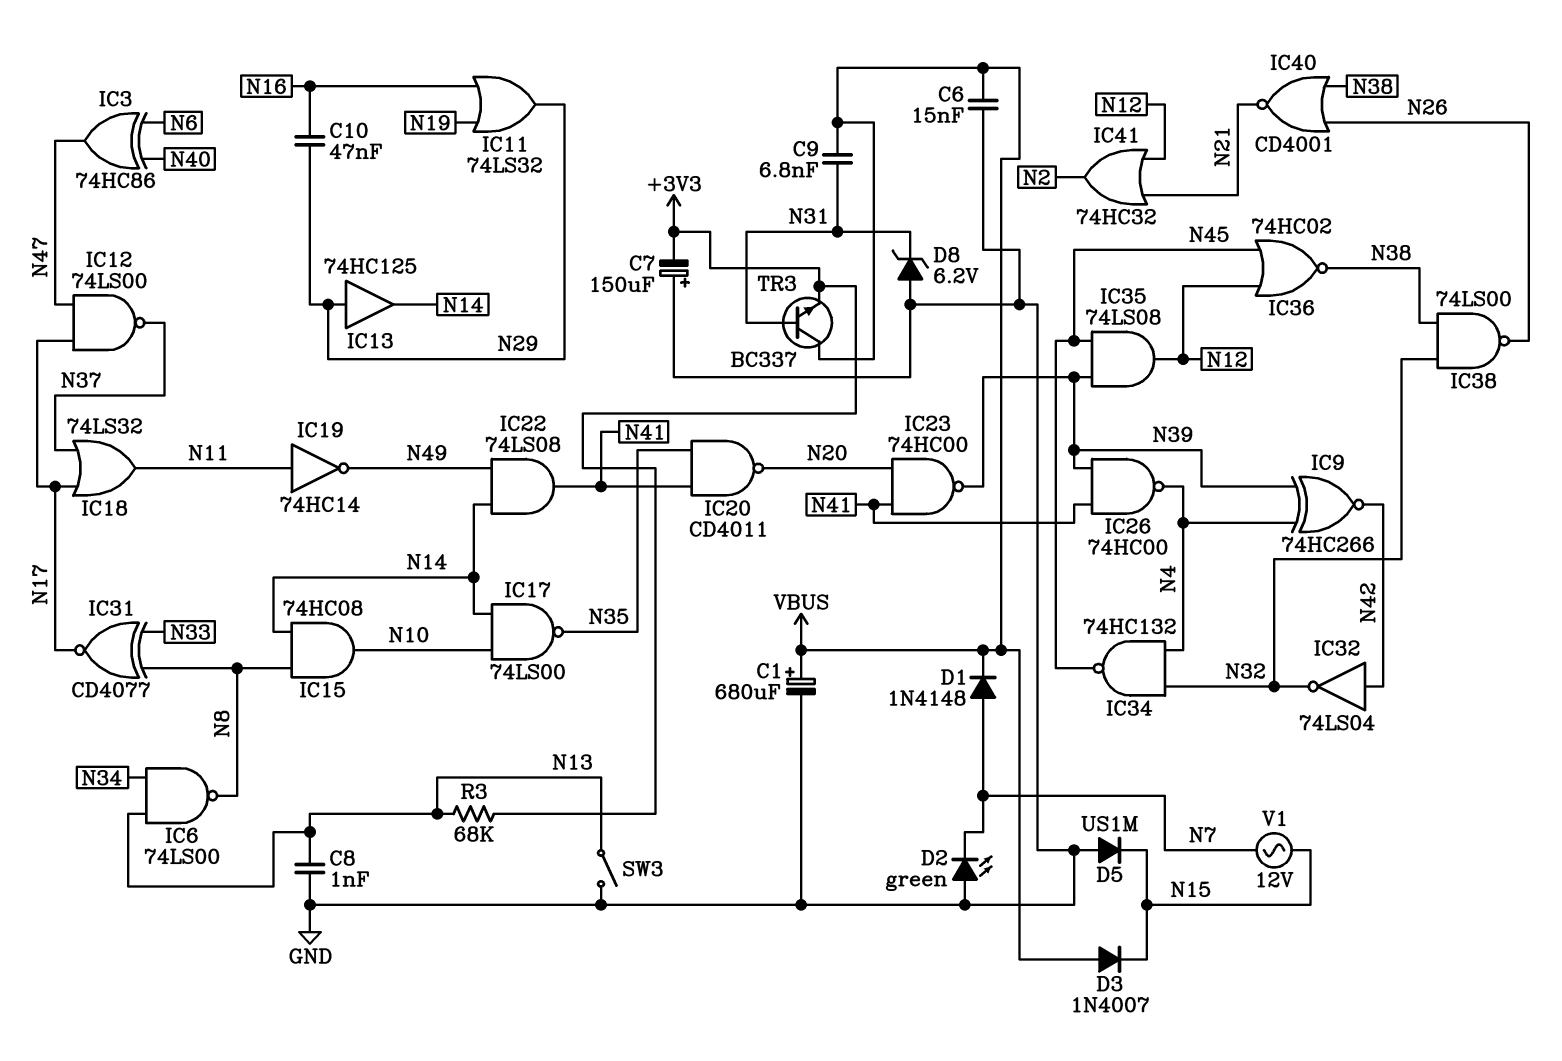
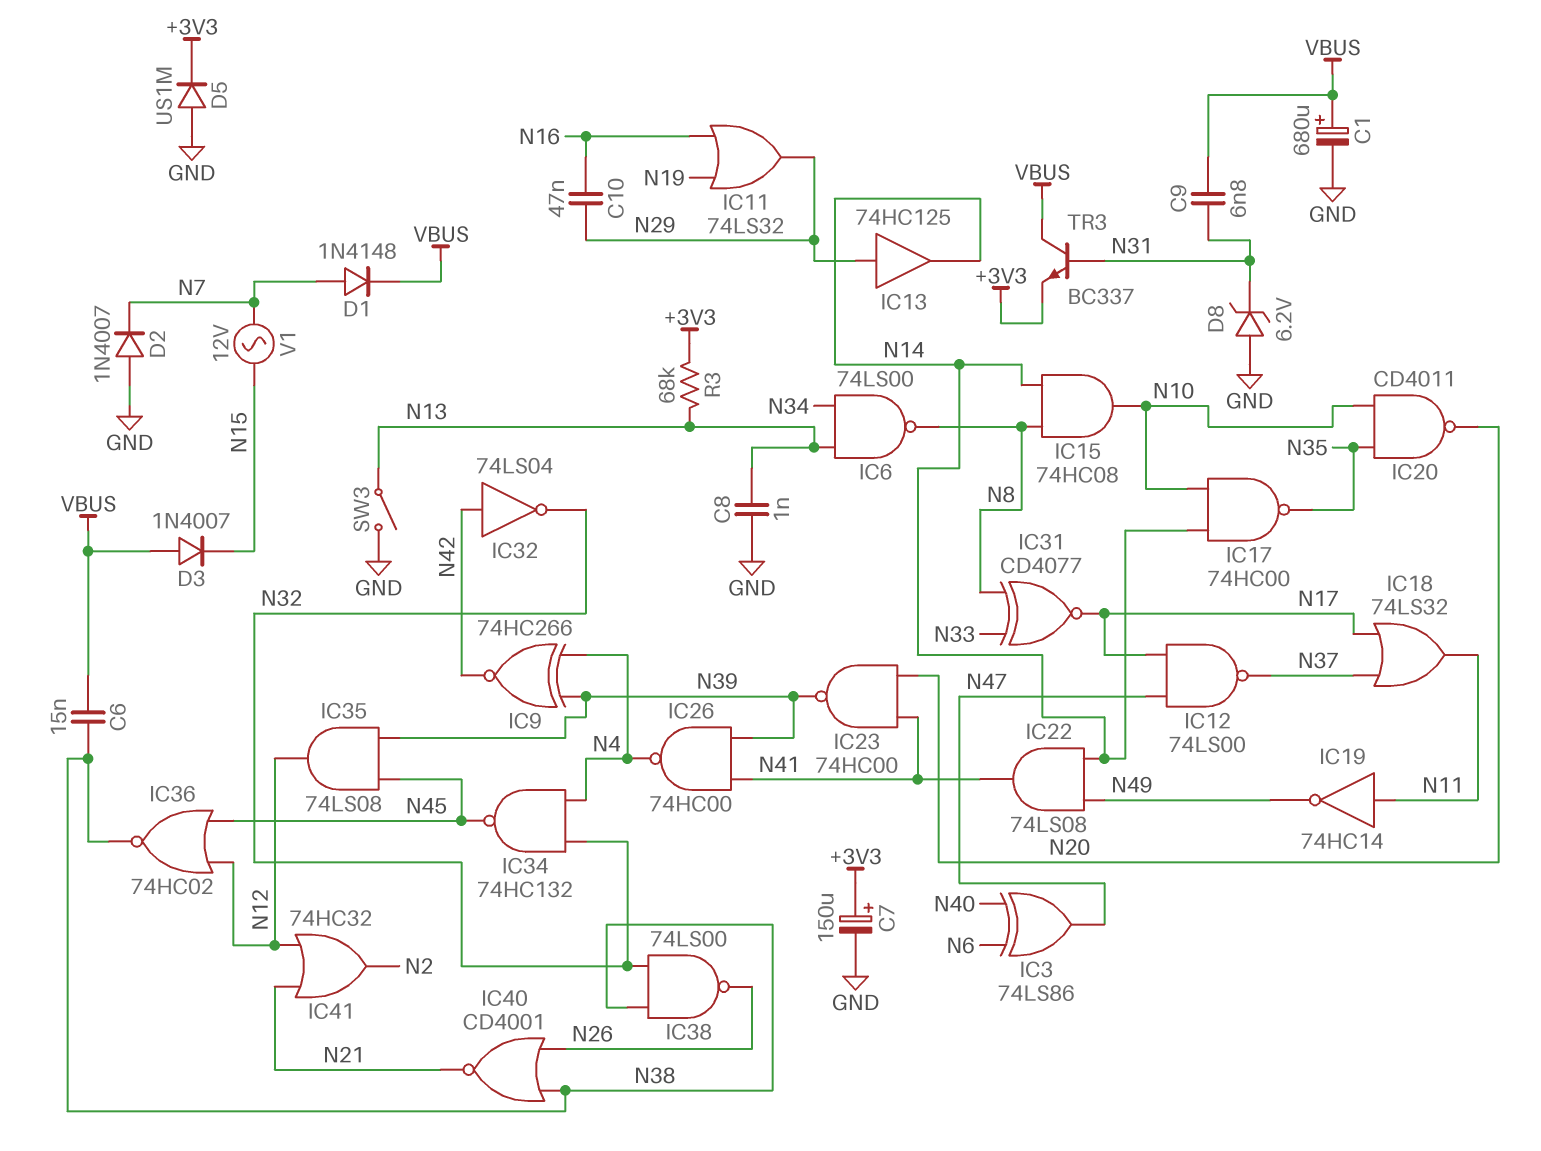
C6: 15nF (GND, VBUS) -> 15nF (N38, VBUS)
C7: 150uF (plus GND, minus +3V3) -> 150uF (plus +3V3, minus GND)
D2: LED green (A GND, K N7) -> diode 1N4007 (A GND, K N7)
D5: diode US1M (A GND, K N15) -> diode US1M (A GND, K +3V3)
IC3: XOR 74HC86 (in N6, in N40, out N47) -> XOR 74LS86 (in N6, in N40, out N47)
IC17: NAND 74LS00 (in N10, in N14, out N35) -> NAND 74HC00 (in N10, in N14, out N35)
IC20: NAND CD4011 (in N35, in N41, out N20) -> NAND CD4011 (in N10, in N35, out N20)

